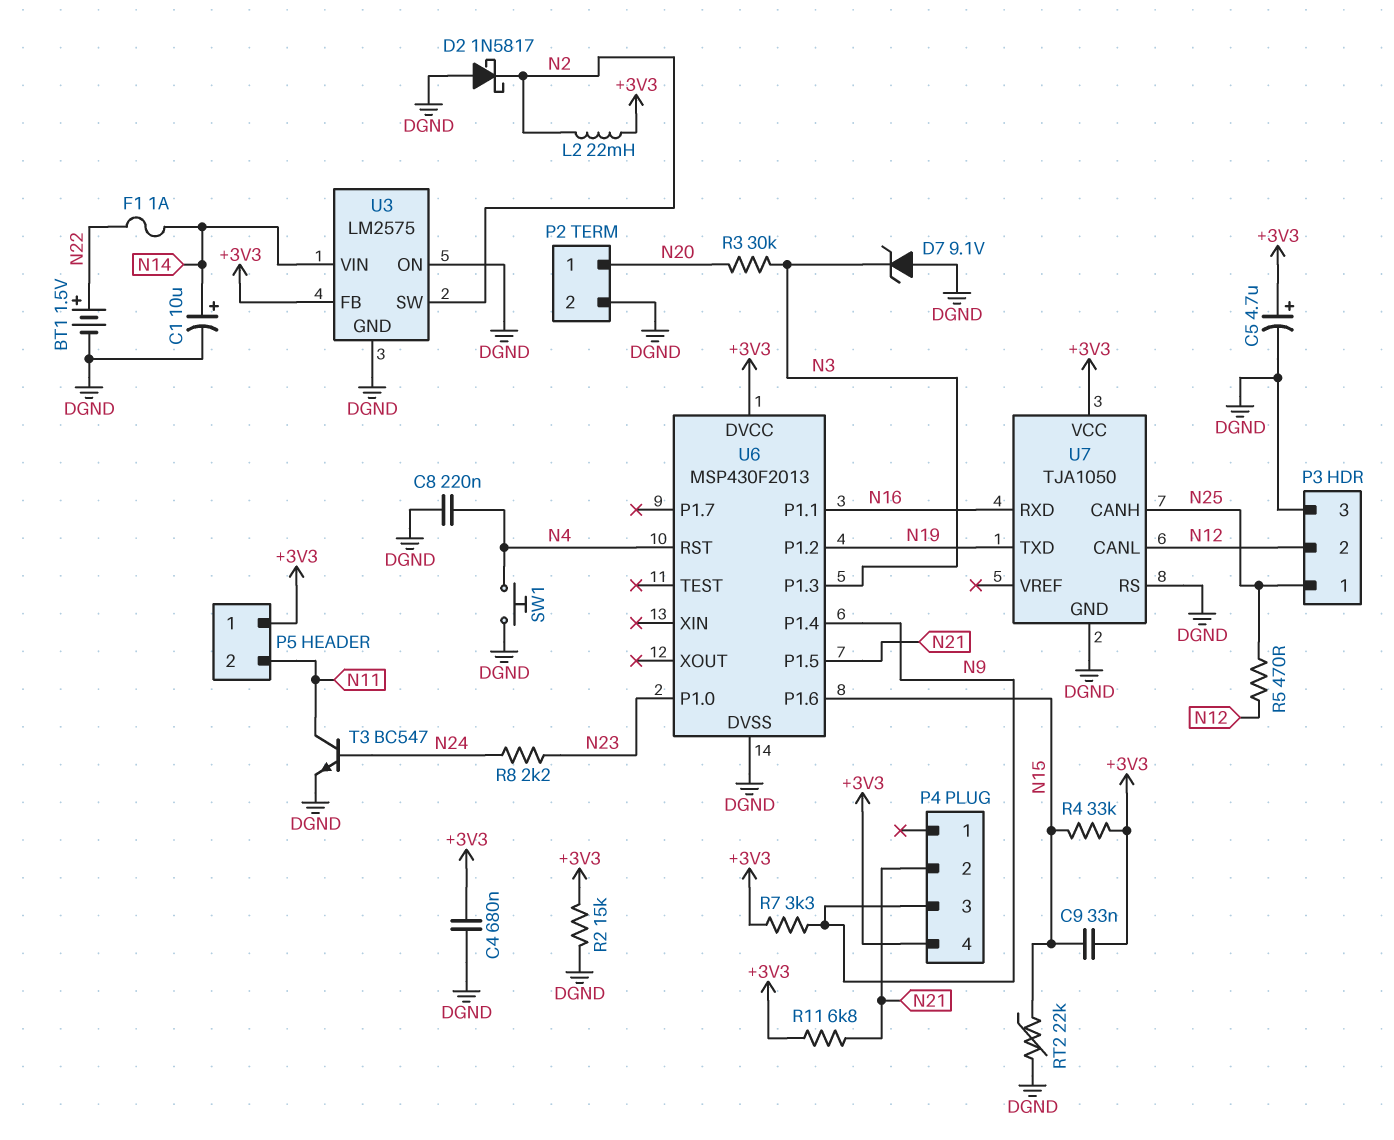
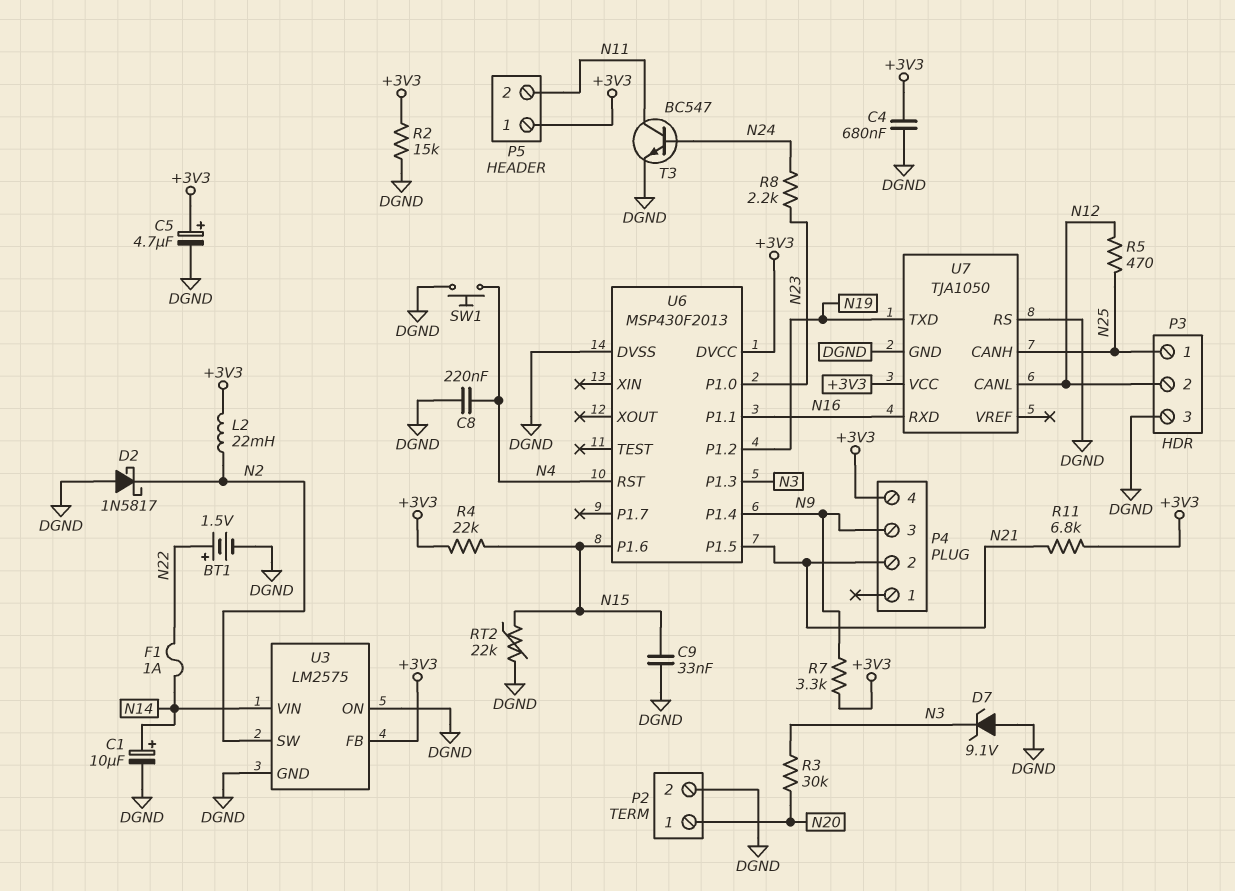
C9: 33nF (+3V3, N15) -> 33nF (DGND, N15)
R4: 33k (+3V3, N15) -> 22k (+3V3, N15)

